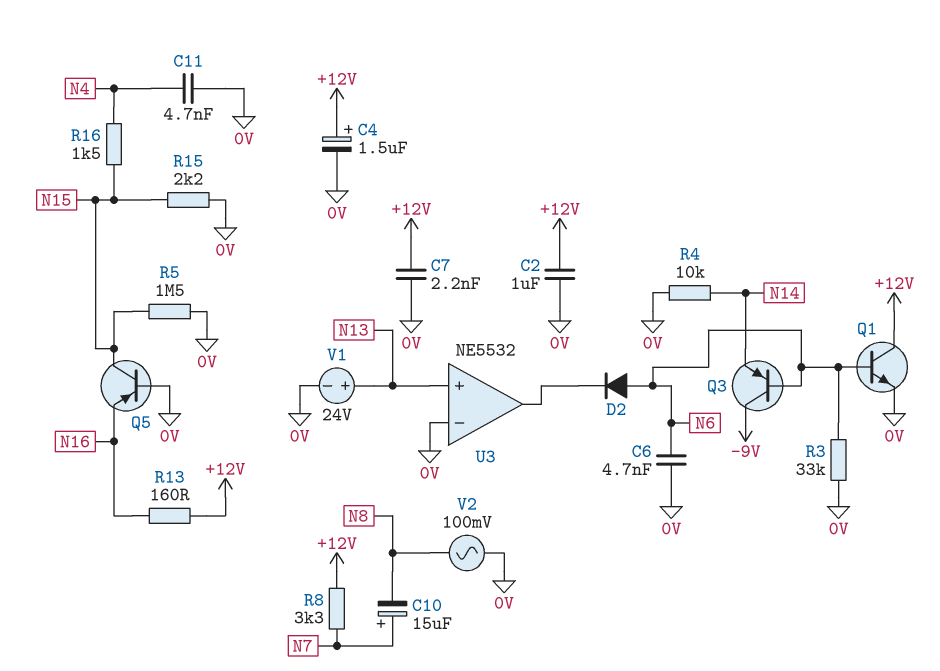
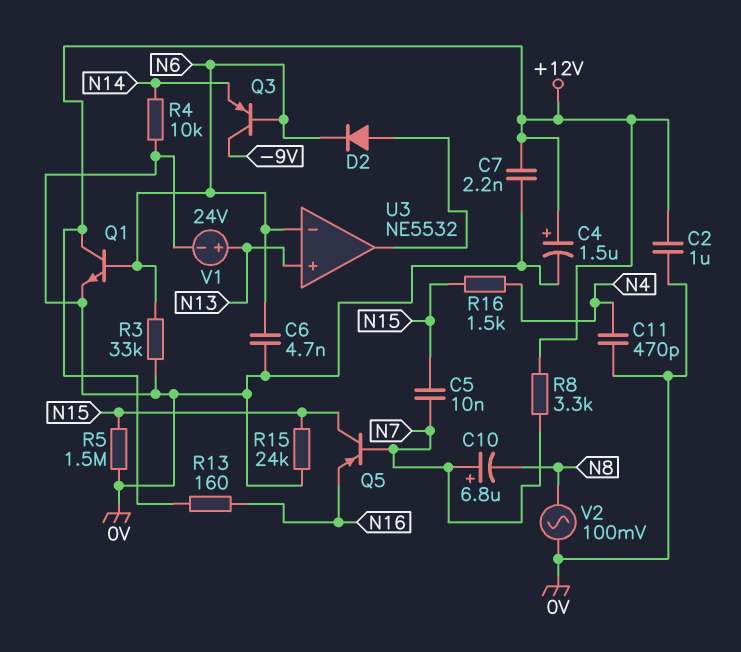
C5: none -> 10nF (N7, N15)
C10: 15uF (plus N7, minus N8) -> 6.8uF (plus N7, minus N8)
C11: 4.7nF (0V, N4) -> 470pF (0V, N4)
D2: diode (A N6, K U3/out) -> diode (A U3/out, K N6)
Q5: PNP (B 0V, C N15, E N16) -> PNP (B N7, C N15, E N16)
R15: 2.2k (0V, N15) -> 24k (0V, N15)
U3 pin in-: 0V -> N6

